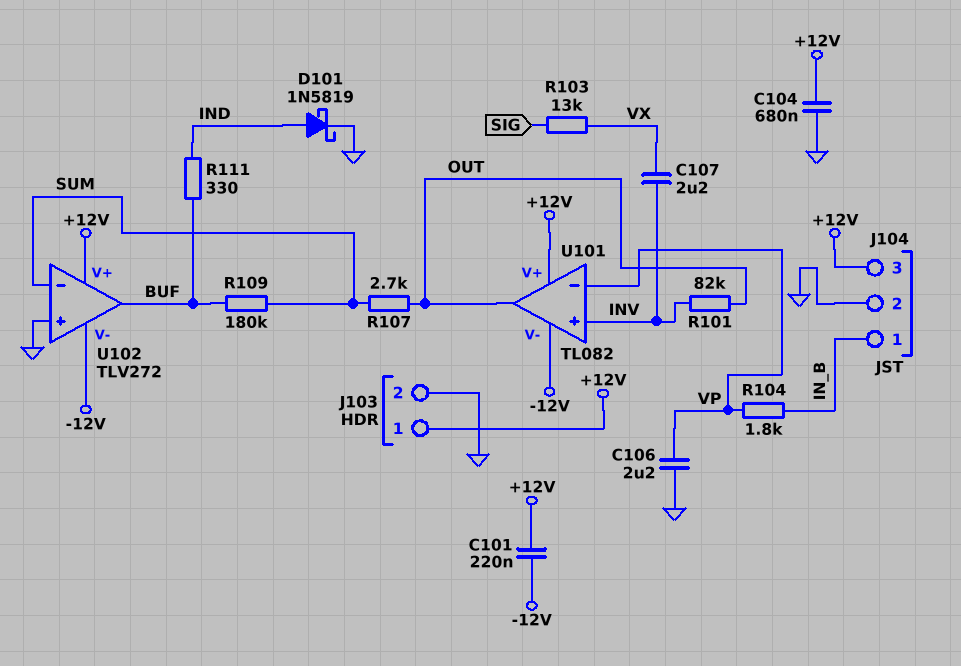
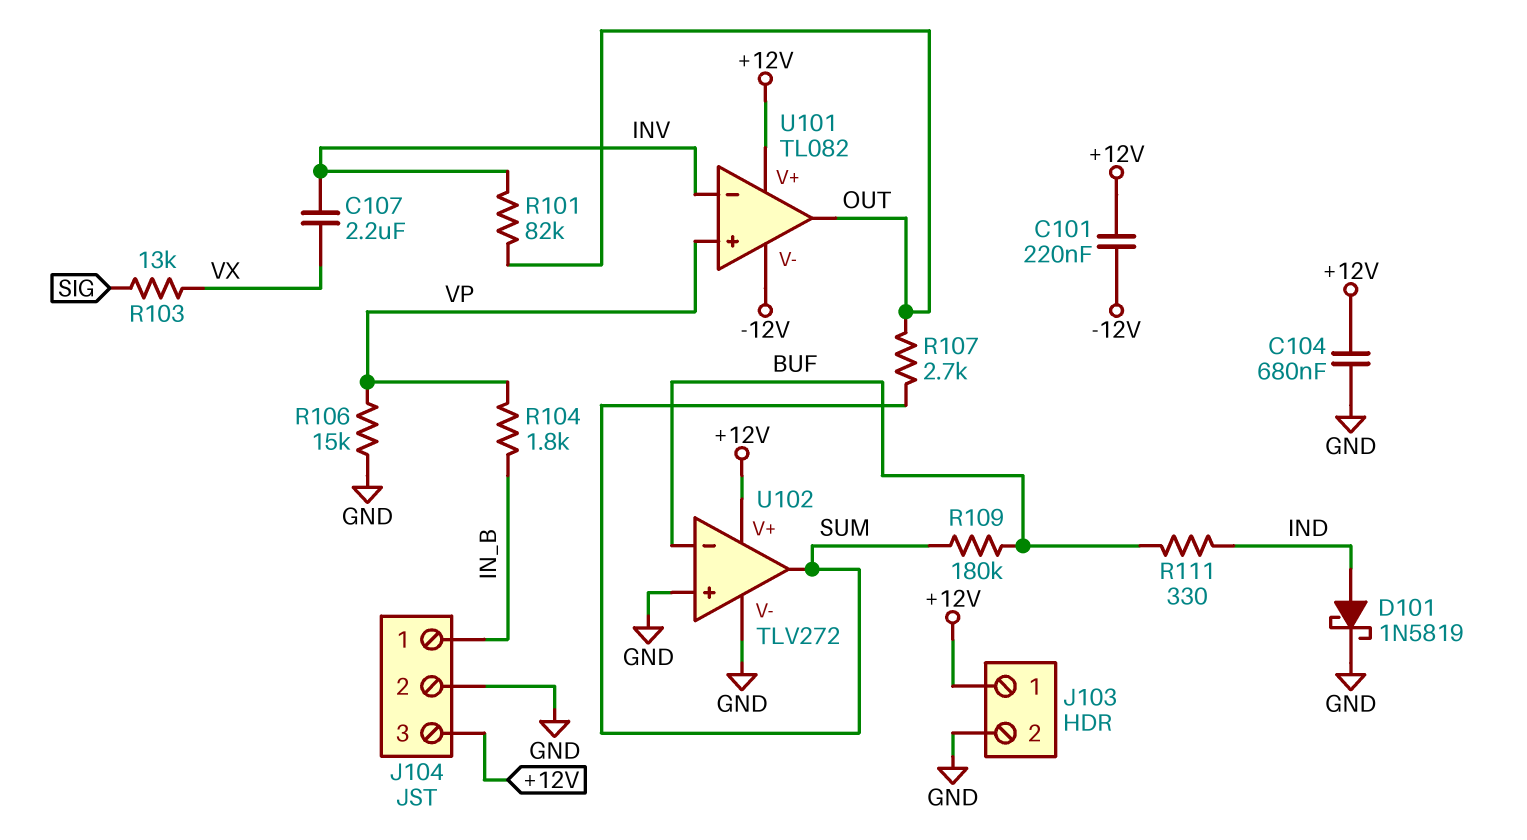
C106: 2.2uF (GND, VP) -> none
R106: none -> 15k (GND, VP)
U101 pin in+: INV -> VP
U101 pin in-: VP -> INV
U102 pin V-: -12V -> GND
U102 pin in-: SUM -> BUF
U102 pin out: BUF -> SUM

